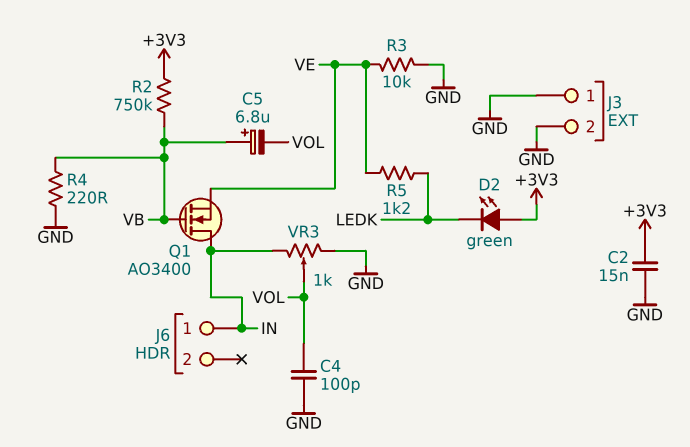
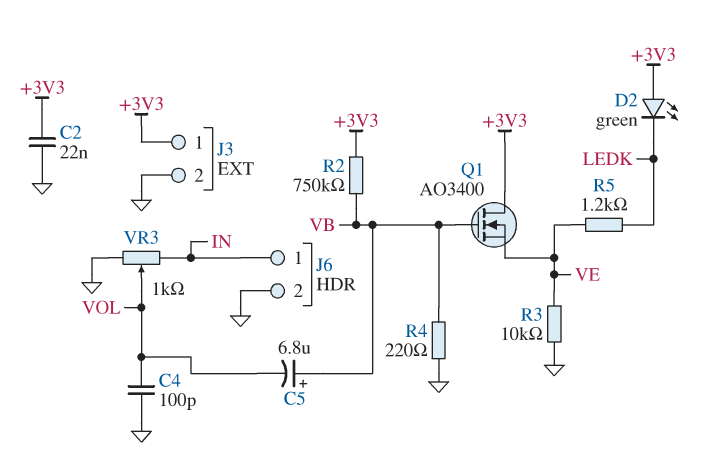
C2: 15nF (+3V3, GND) -> 22nF (+3V3, GND)
J3 pin 1: GND -> +3V3
J6 pin 2: none -> GND
Q1: NMOS AO3400 (G VB, D IN, S VE) -> NMOS AO3400 (G VB, D +3V3, S VE)

